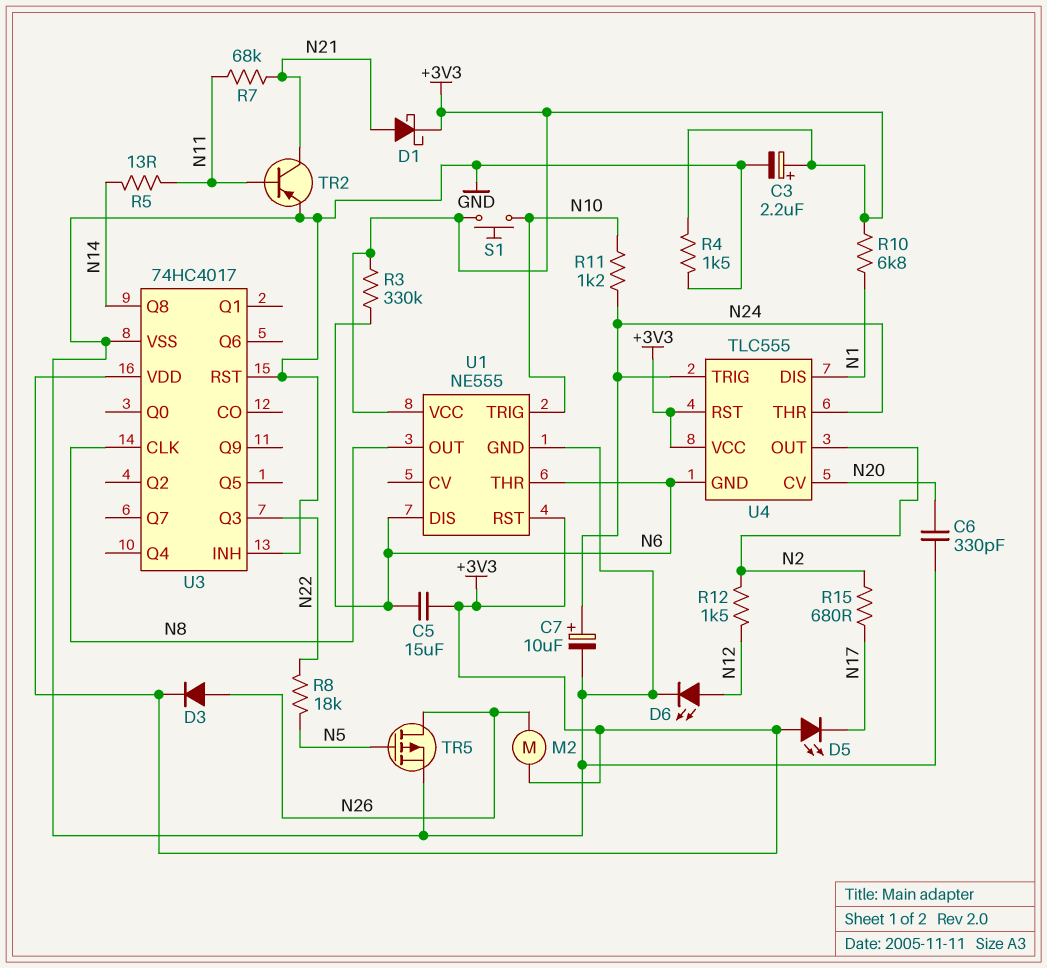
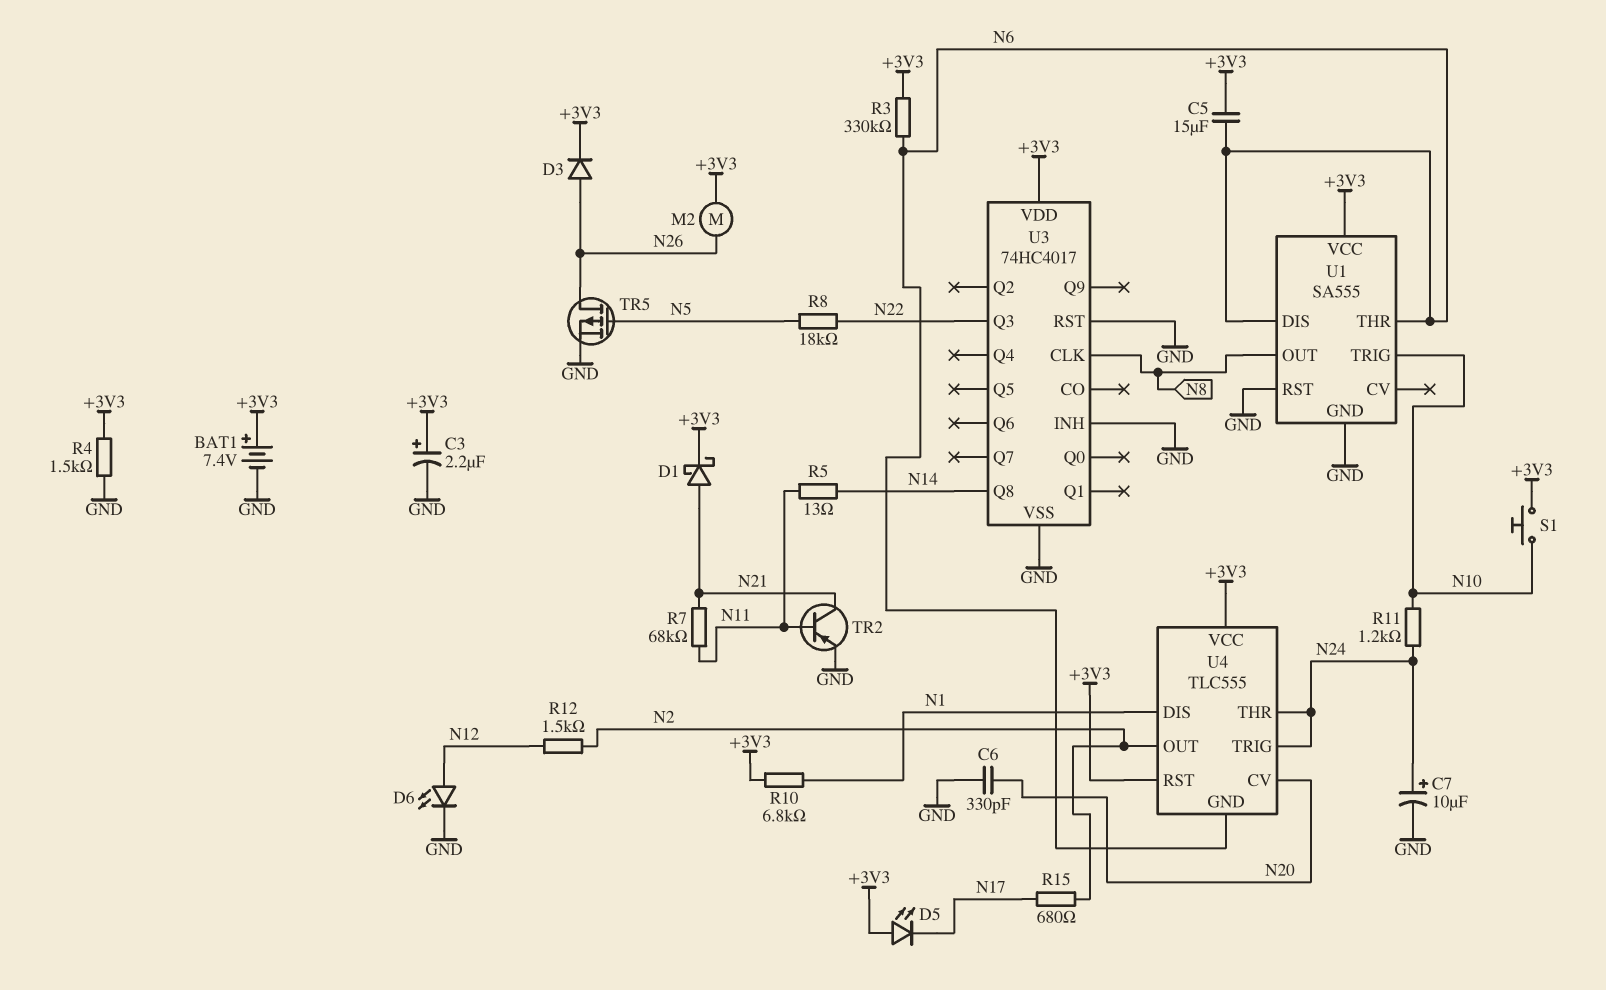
BAT1: none -> 7.4V (plus +3V3, minus GND)
U1: NE555 -> SA555
U1 pin RST: +3V3 -> GND

